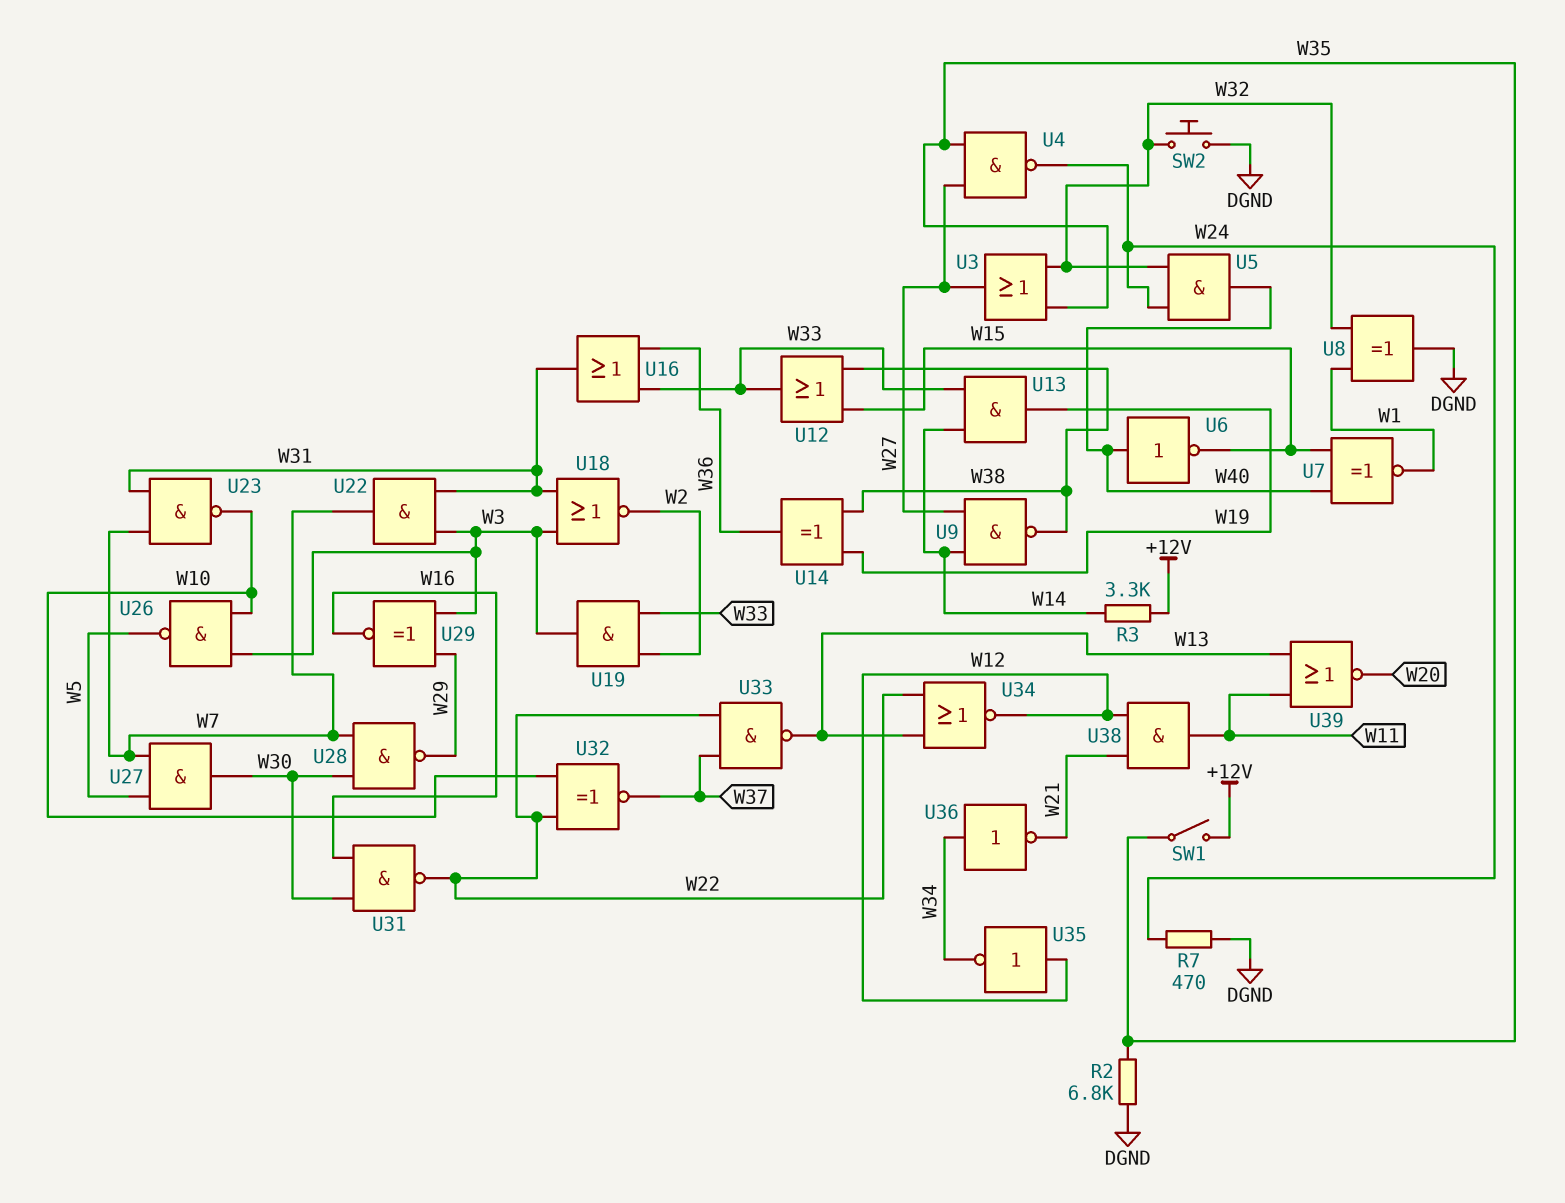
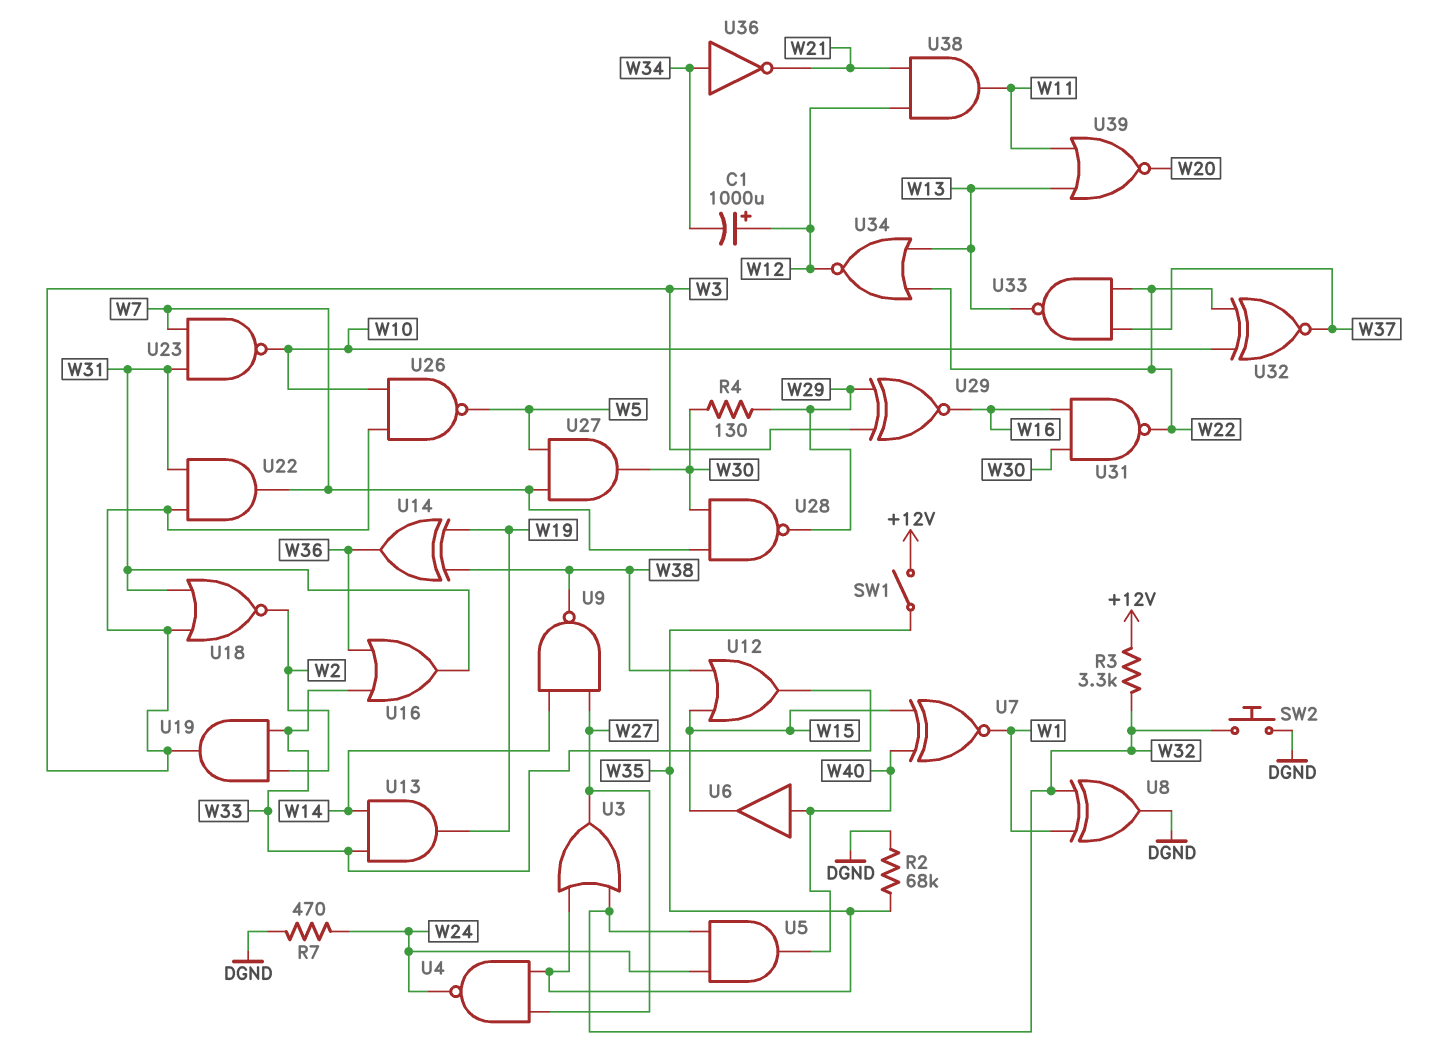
C1: none -> 1000uF (plus W12, minus W34)
R2: 6.8k (DGND, W35) -> 68k (DGND, W35)
R3: 3.3k (+12V, W14) -> 3.3k (+12V, W32)
R4: none -> 130 (W29, W30)
U6: NOT (in W40, out W15) -> buffer (in W40, out W15)
U35: NOT (in W12, out W34) -> none

